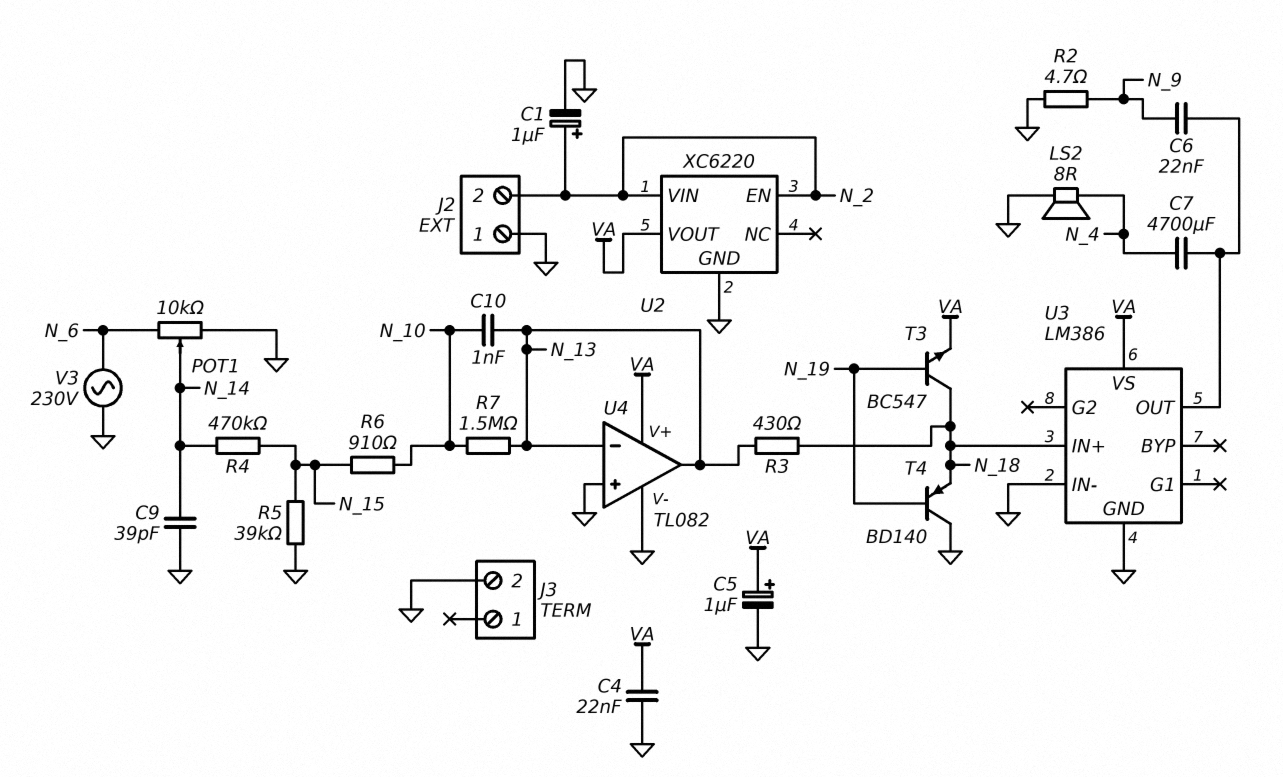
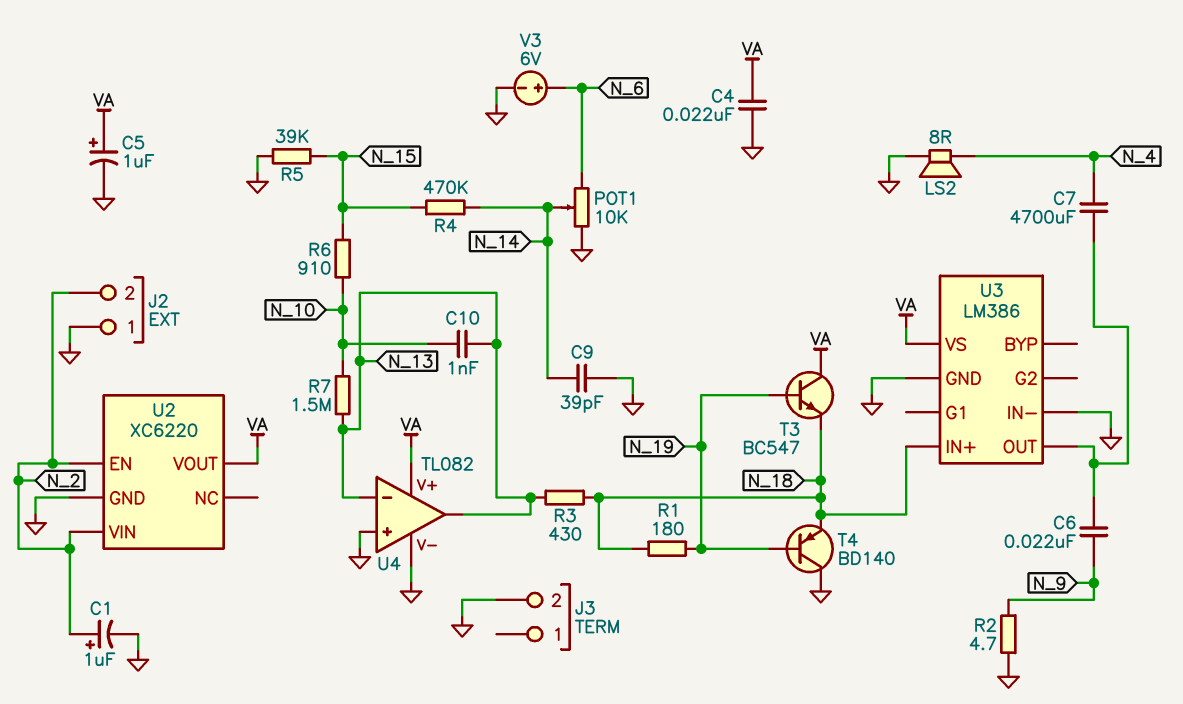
R1: none -> 180 (N_18, N_19)
T3: NPN BC547 (B N_19, C N_18, E VA) -> NPN BC547 (B N_19, C VA, E N_18)
V3: AC 230V (GND, N_6) -> 6V (plus N_6, minus GND)

